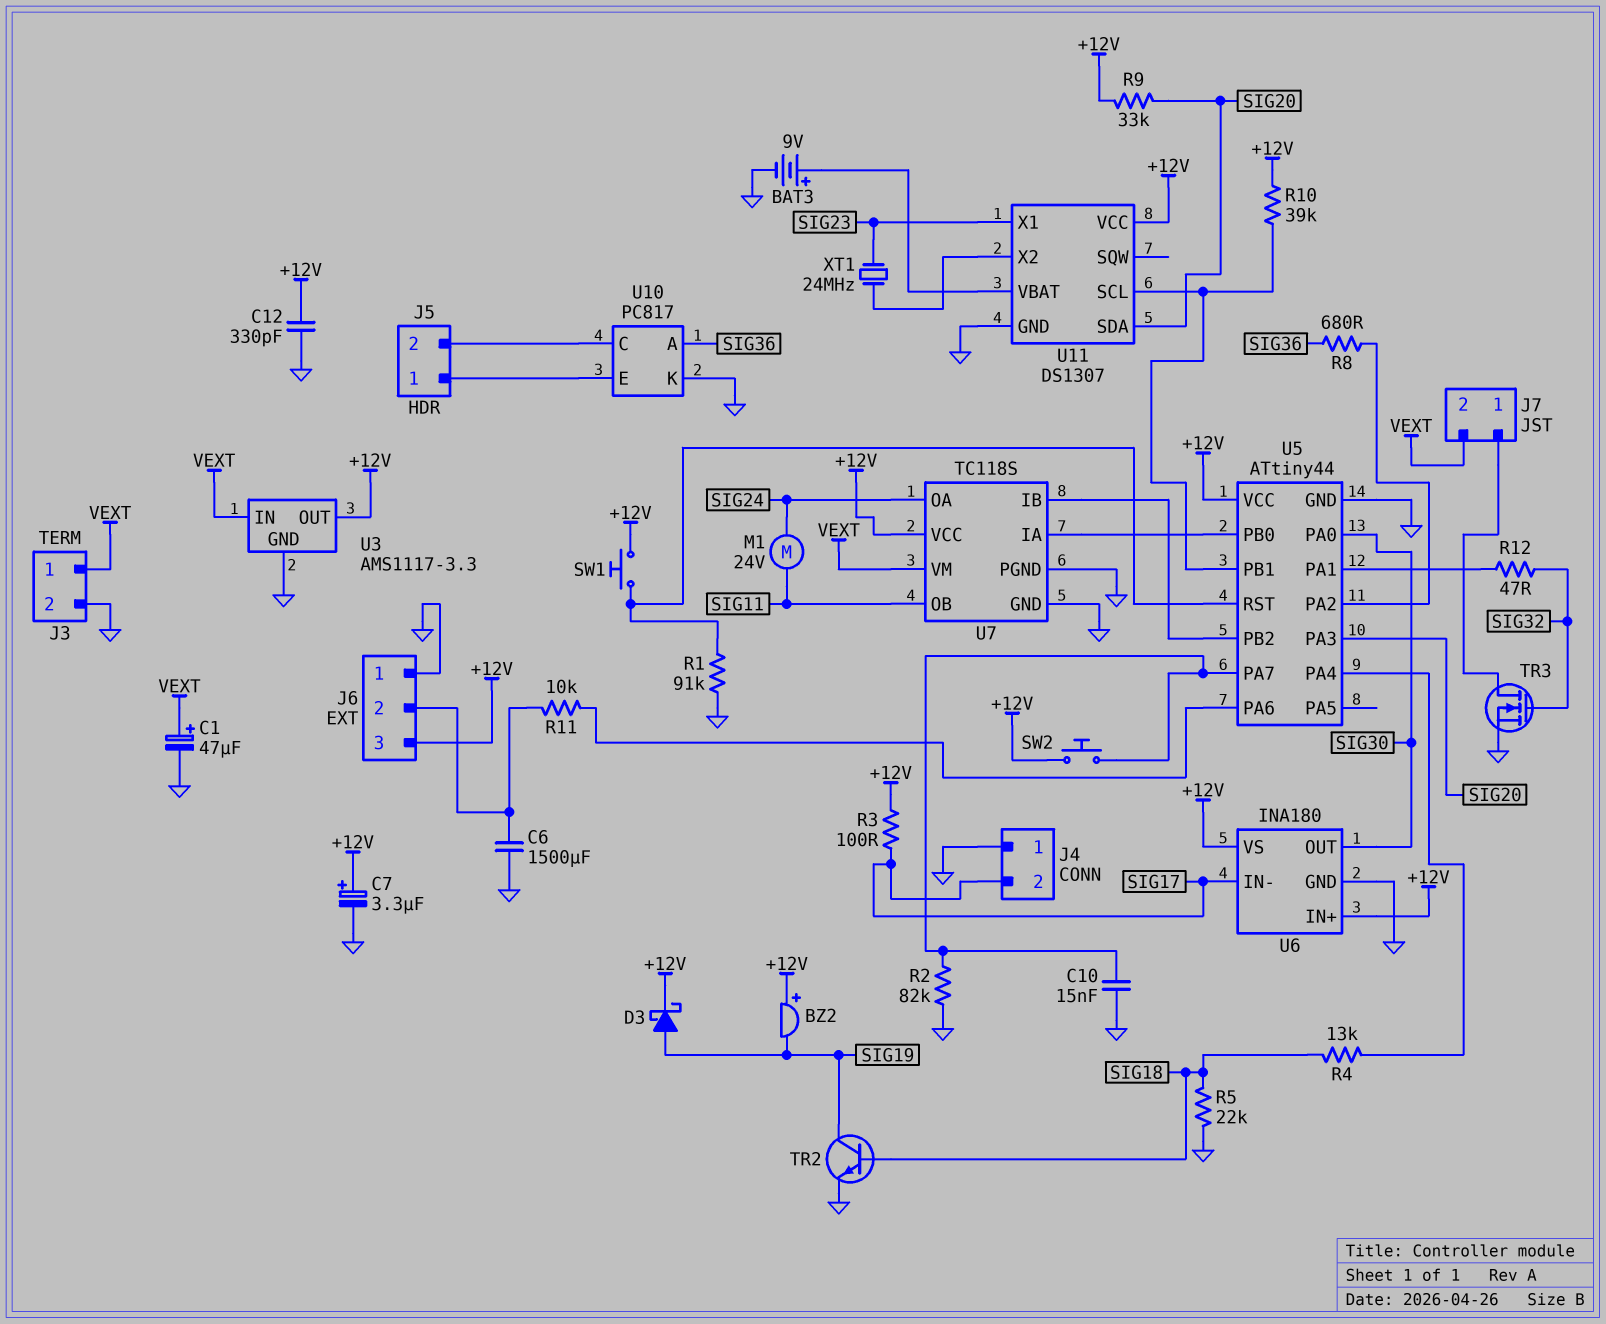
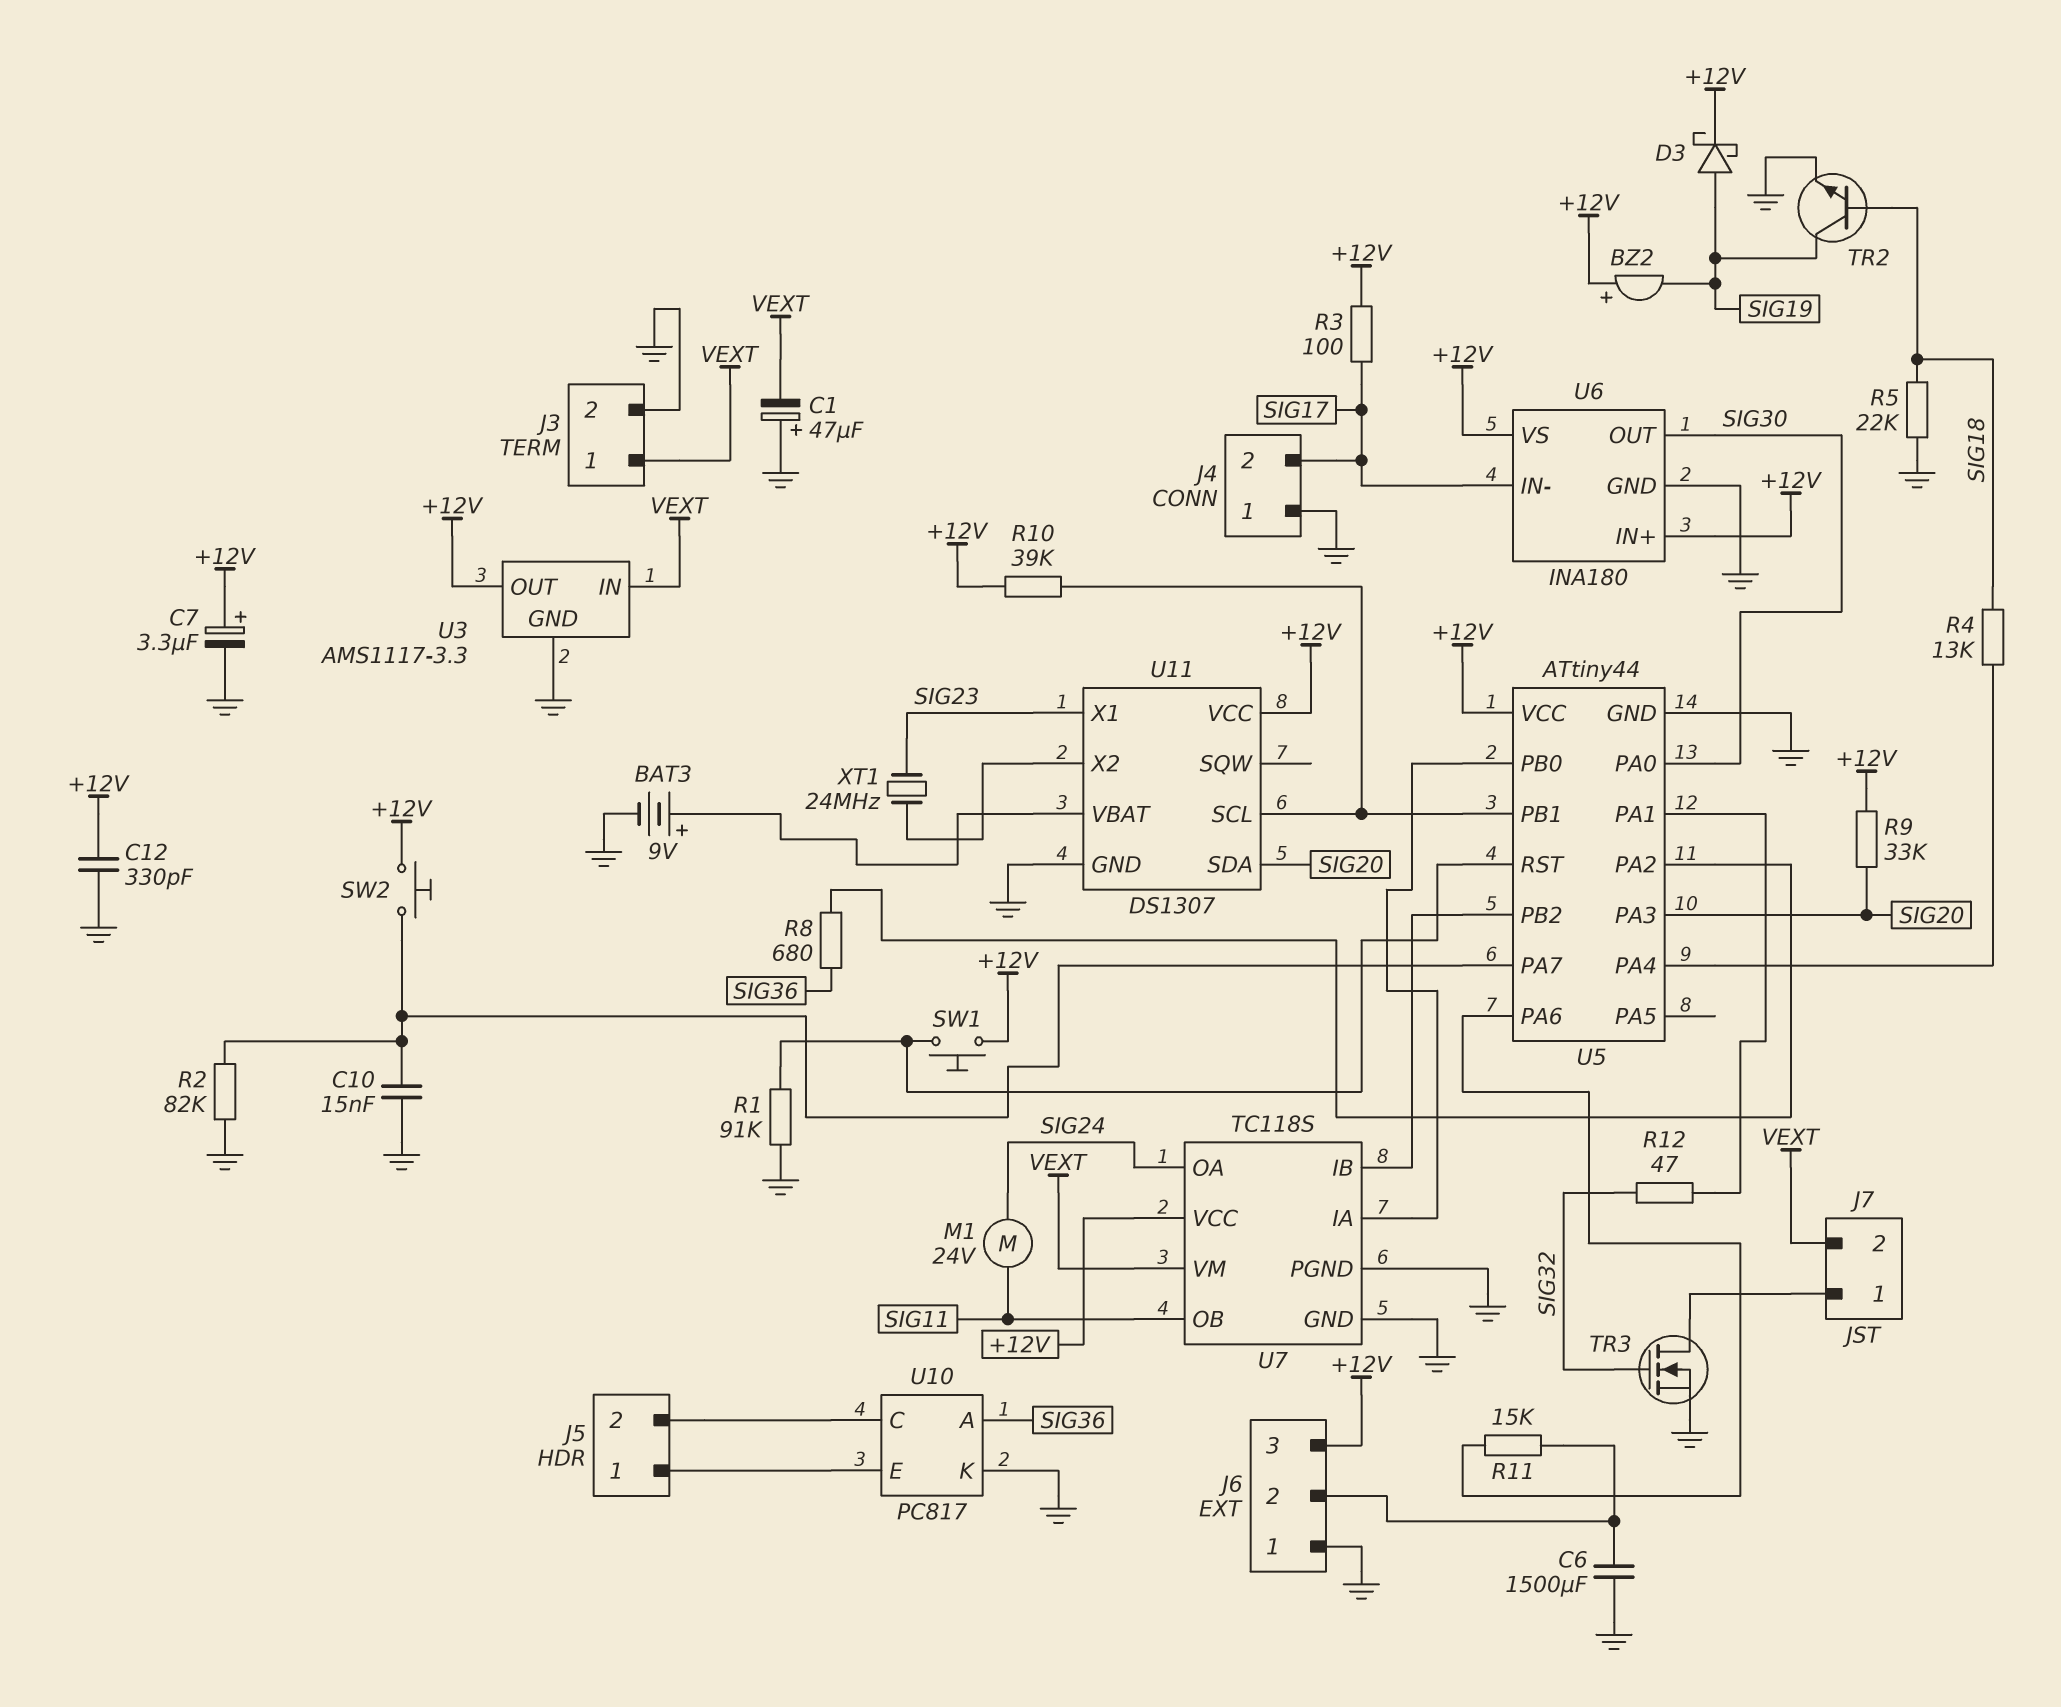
C1: 47uF (plus VEXT, minus GND) -> 47uF (plus GND, minus VEXT)
R11: 10k (J6/2, U5/PA6) -> 15k (J6/2, U5/PA6)

